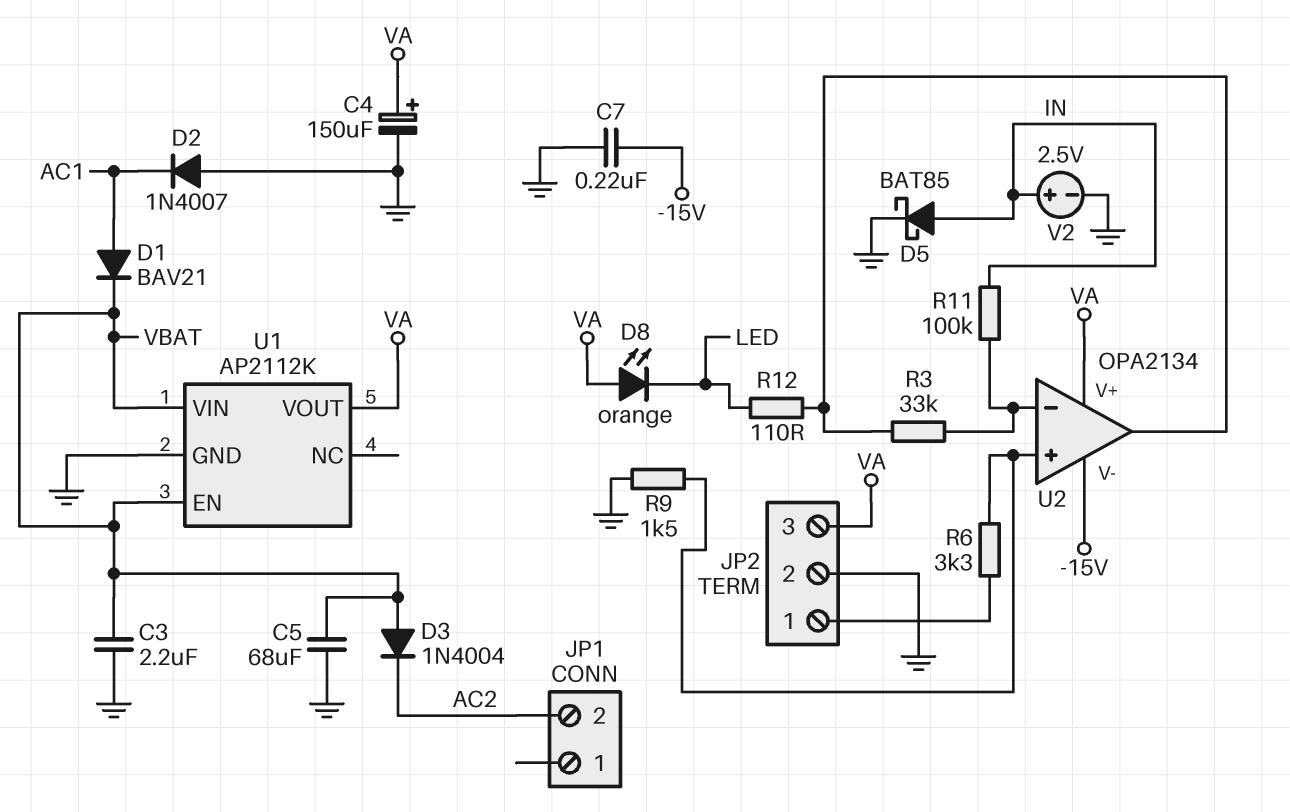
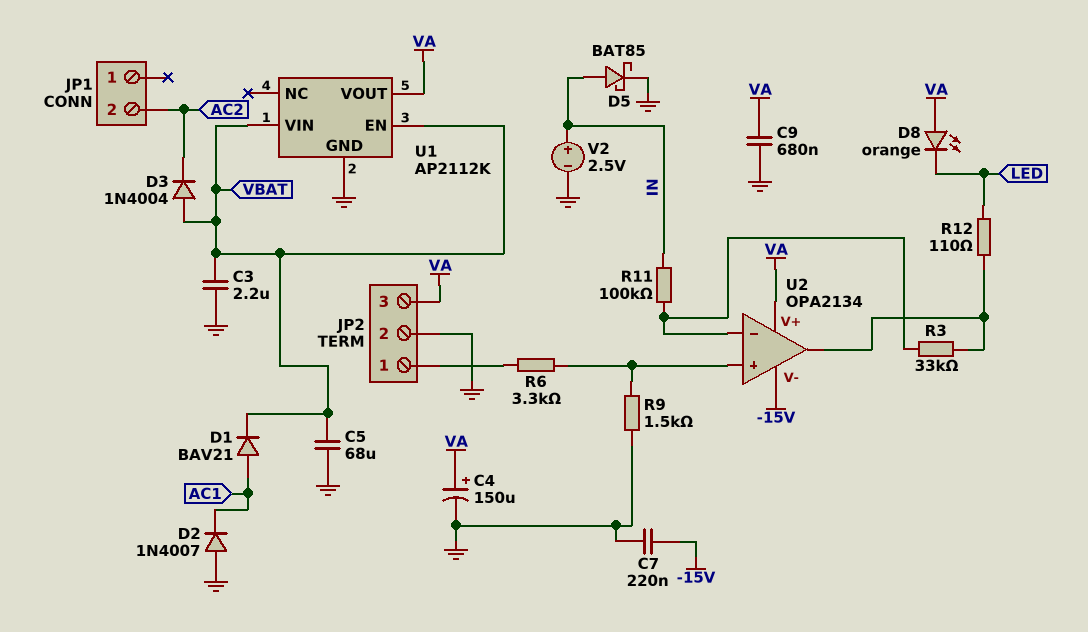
C9: none -> 680nF (GND, VA)

